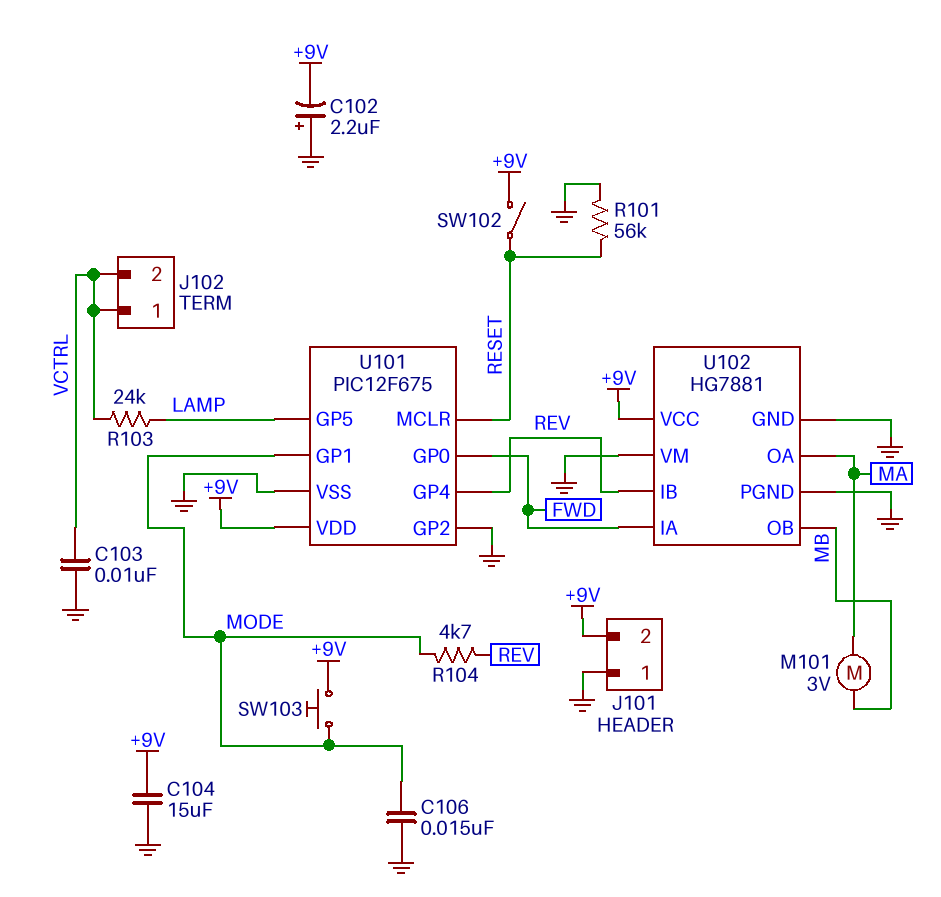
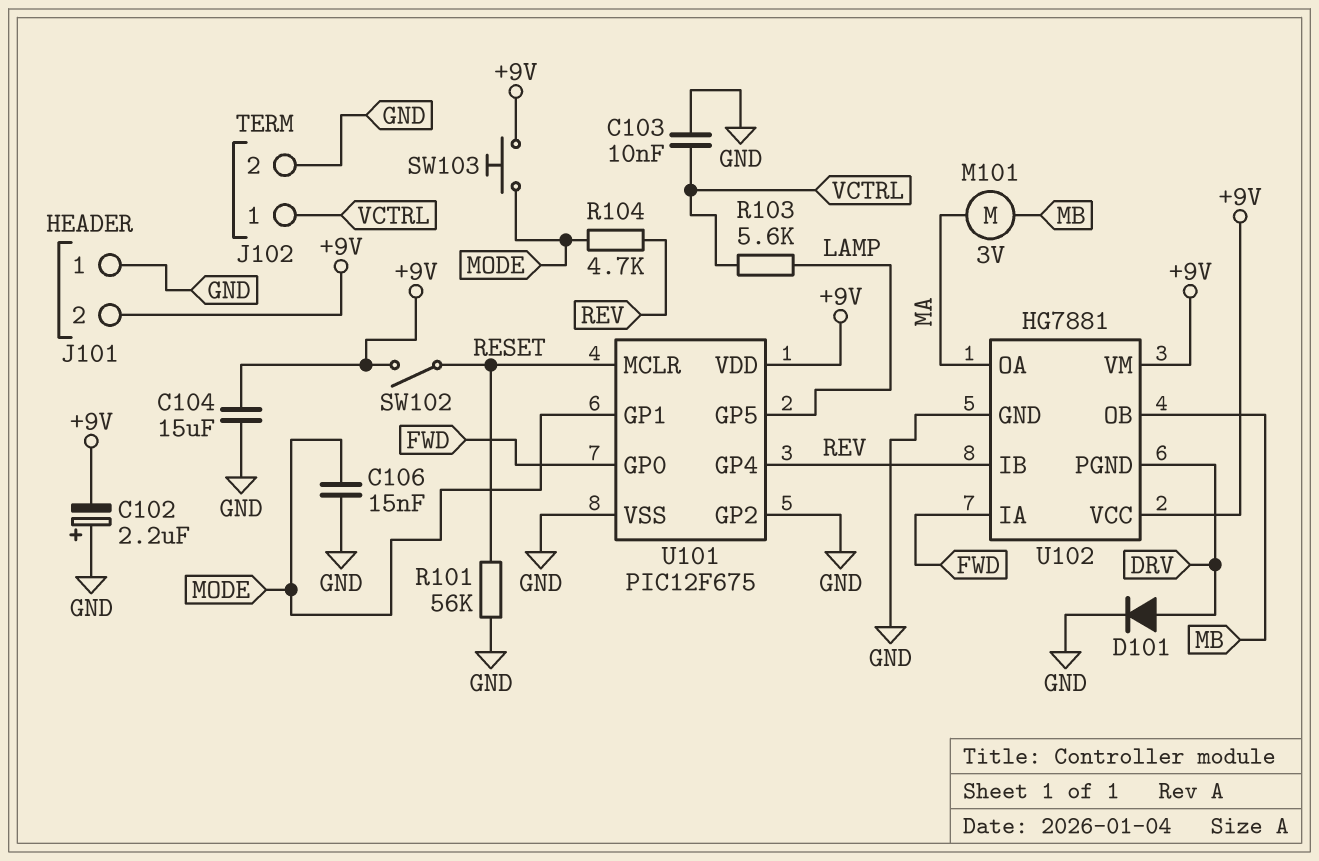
D101: none -> diode (A DRV, K GND)
J102 pin 2: VCTRL -> GND
R103: 24k (LAMP, VCTRL) -> 5.6k (LAMP, VCTRL)
U102 pin PGND: GND -> DRV
U102 pin VM: GND -> +9V

